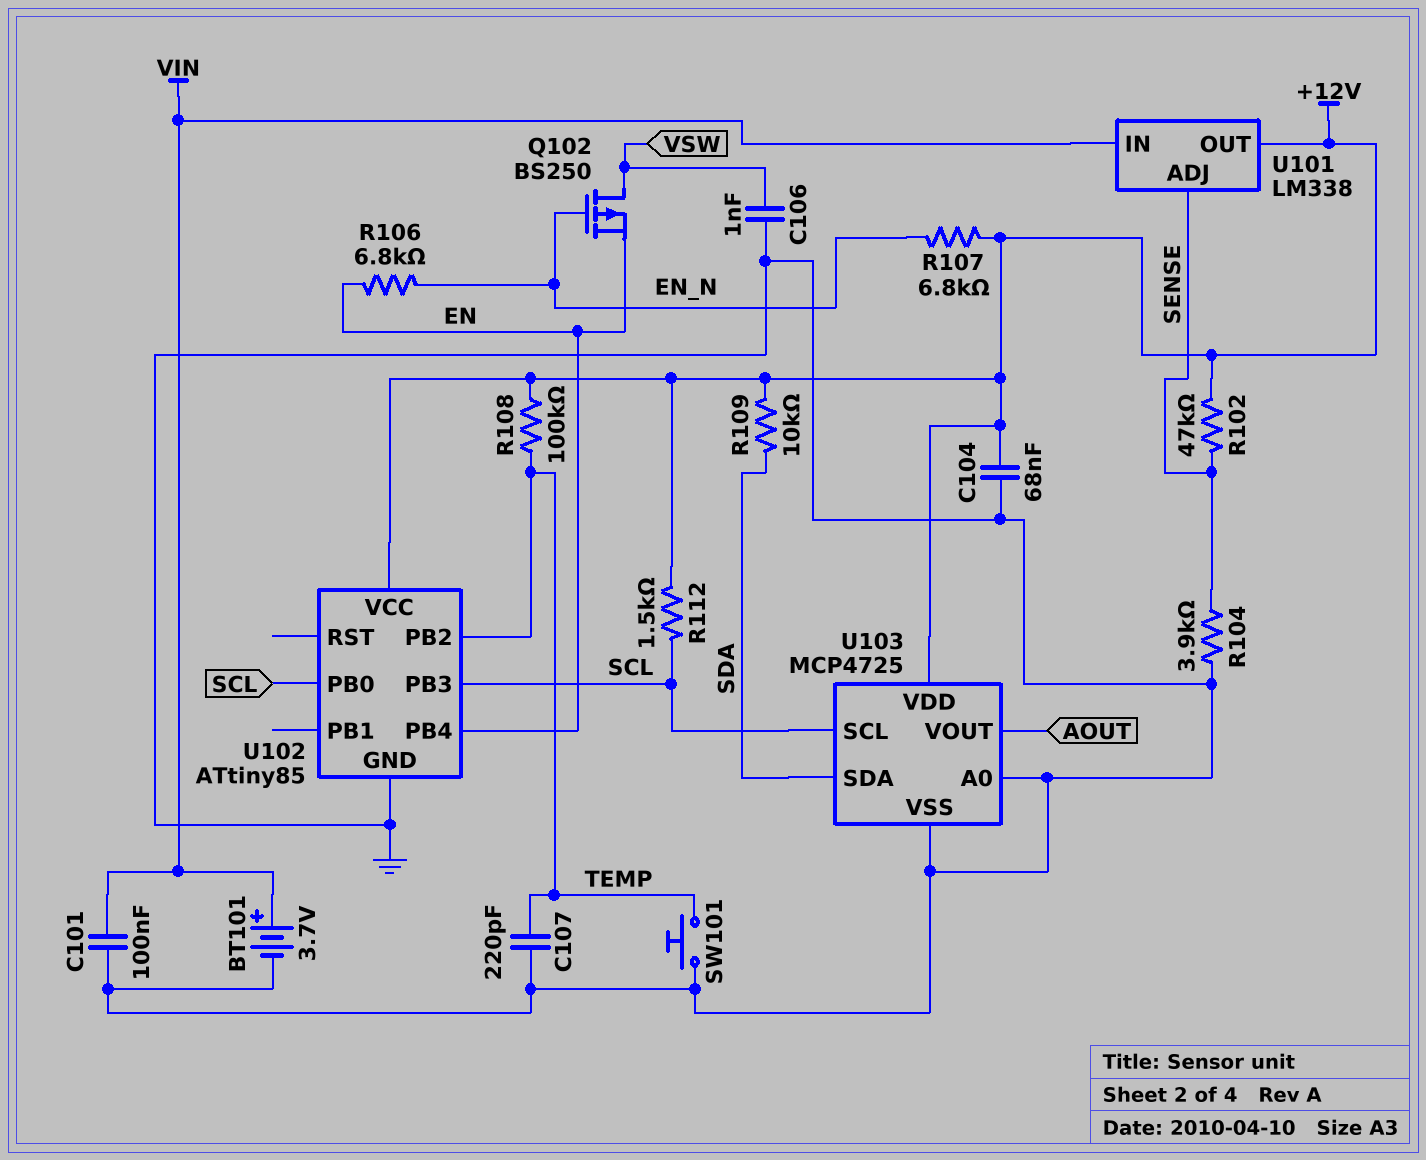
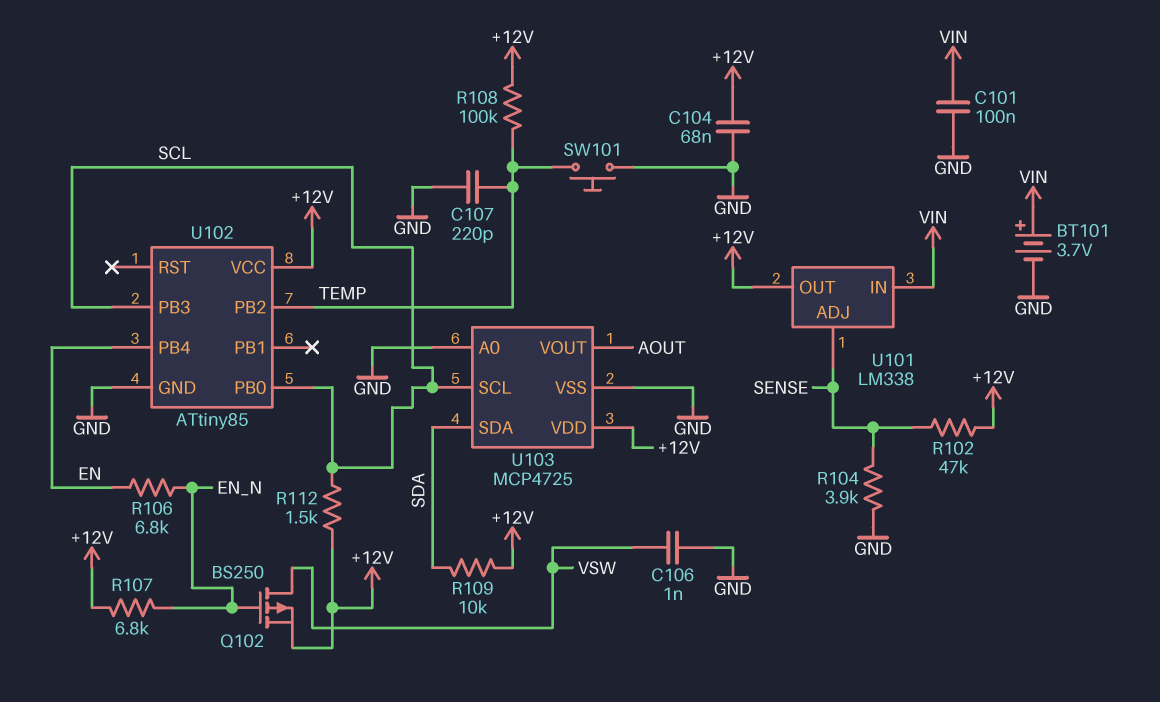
Q102: PMOS BS250 (G EN_N, D VSW, S EN) -> PMOS BS250 (G EN_N, D VSW, S +12V)

